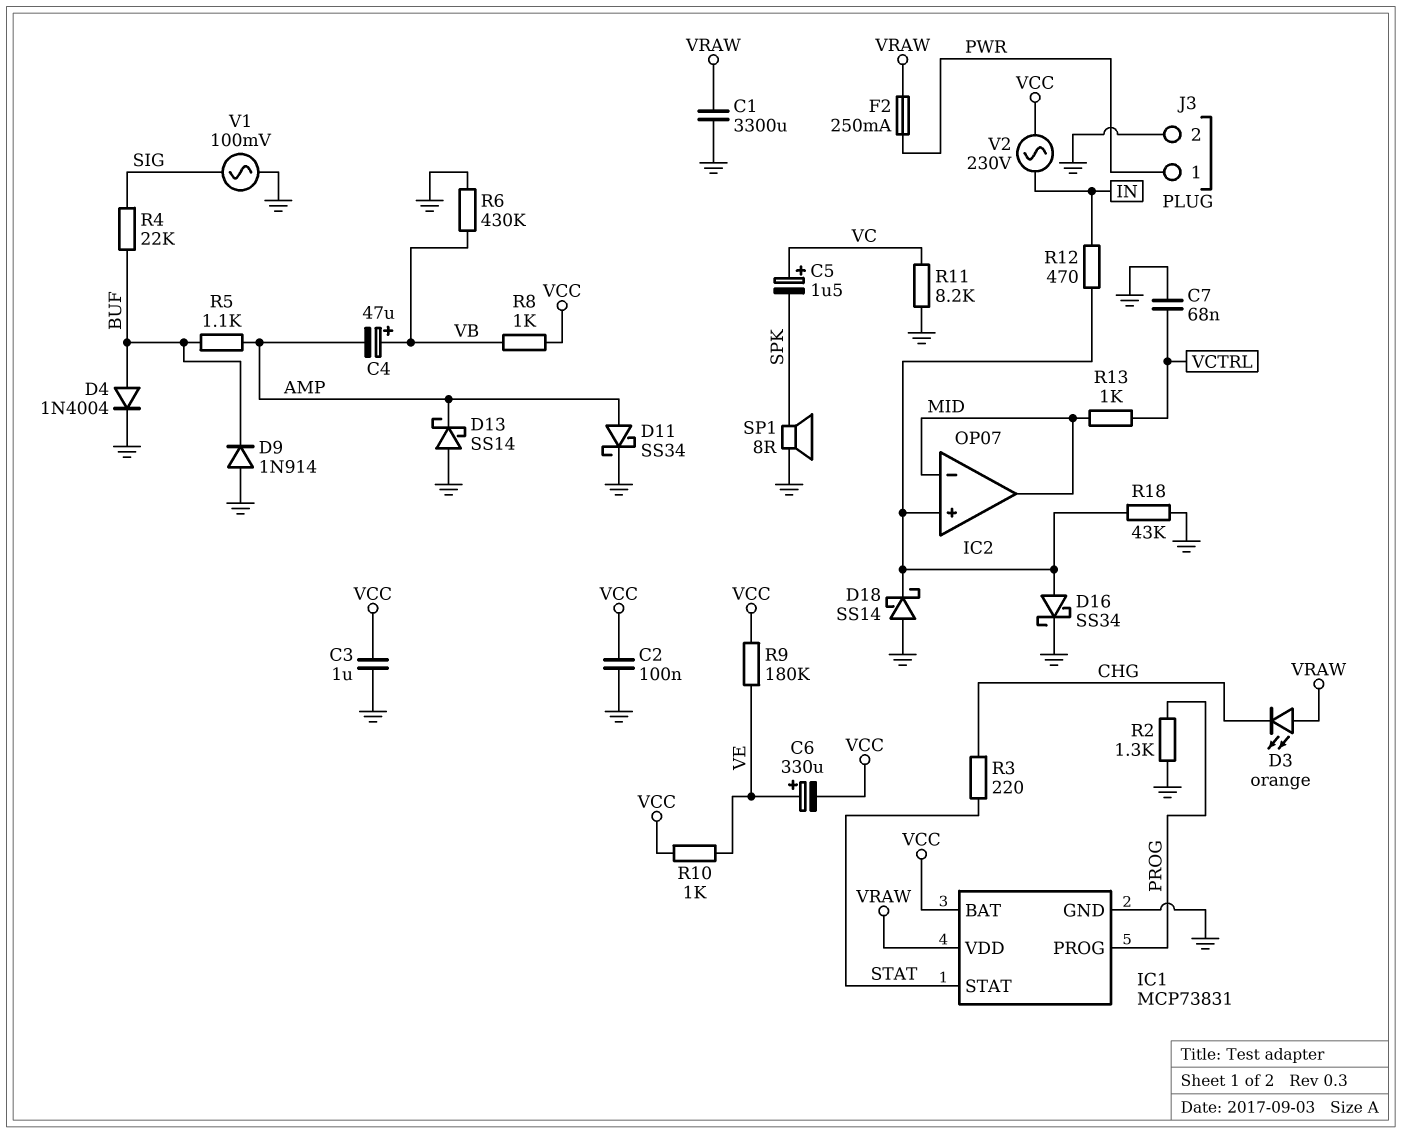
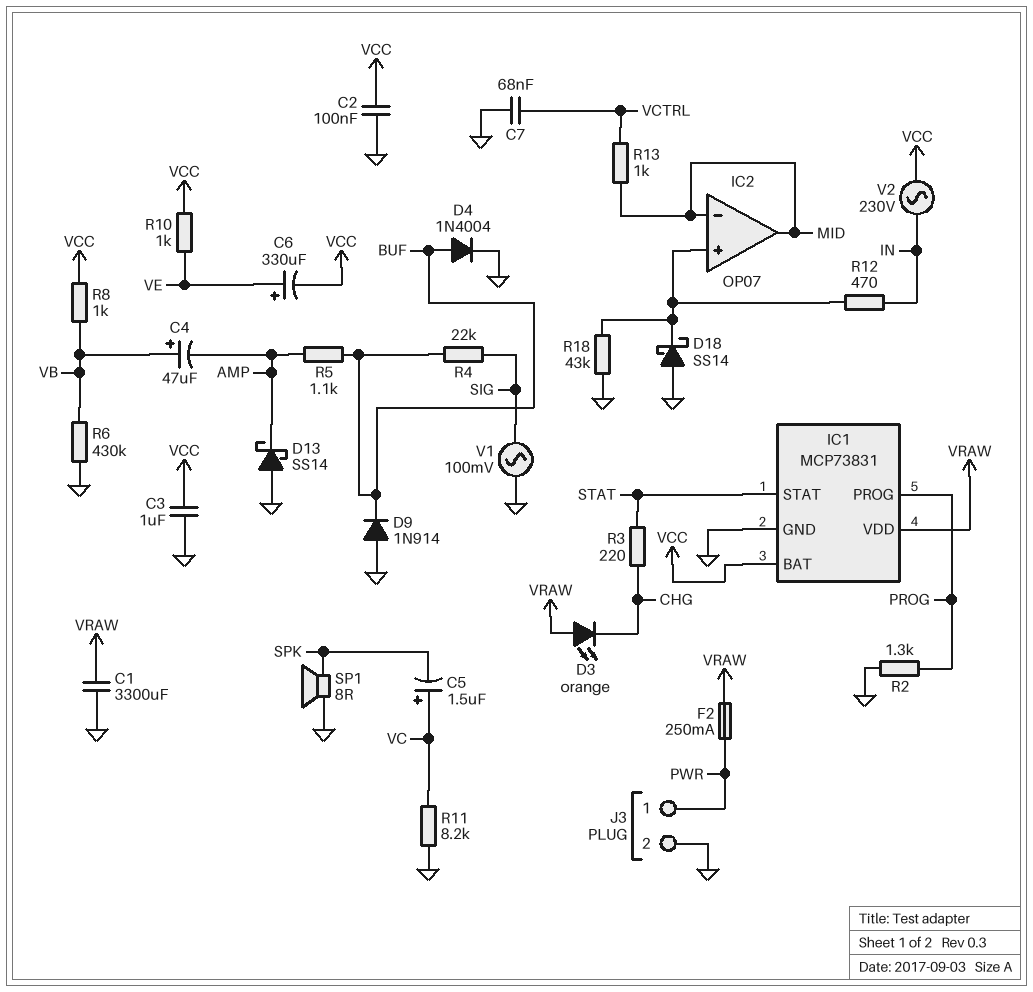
D11: schottky SS34 (A AMP, K GND) -> none
D16: schottky SS34 (A IC2/in+, K GND) -> none
R9: 180k (VCC, VE) -> none

